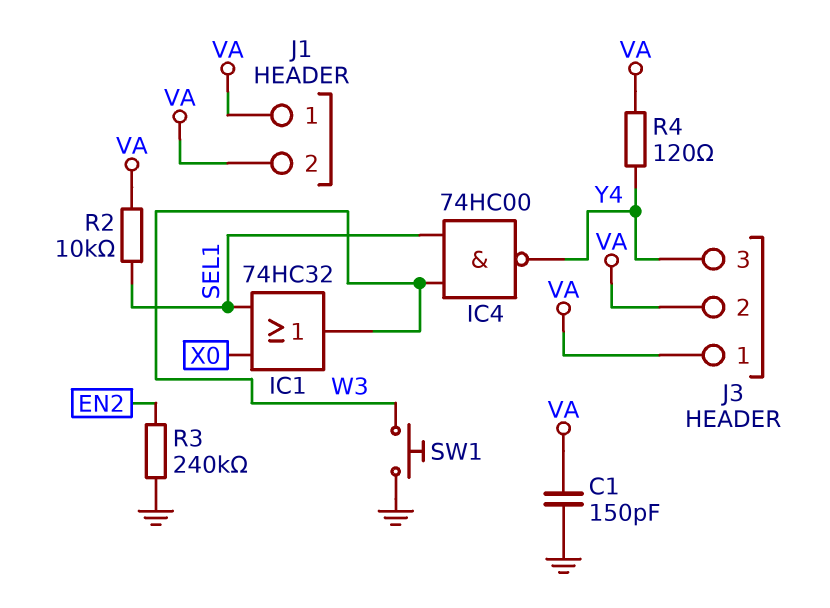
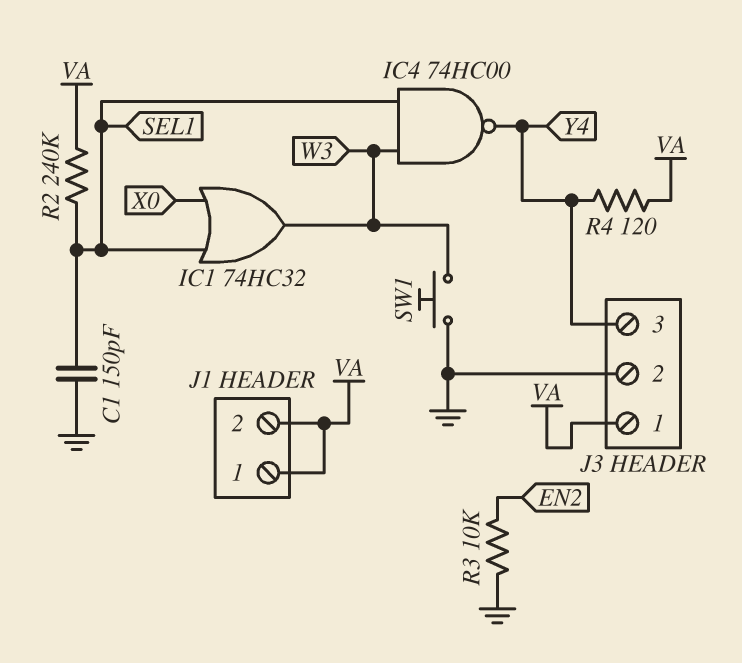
C1: 150pF (GND, VA) -> 150pF (GND, SEL1)
J3 pin 2: VA -> GND
R2: 10k (SEL1, VA) -> 240k (SEL1, VA)
R3: 240k (EN2, GND) -> 10k (EN2, GND)

